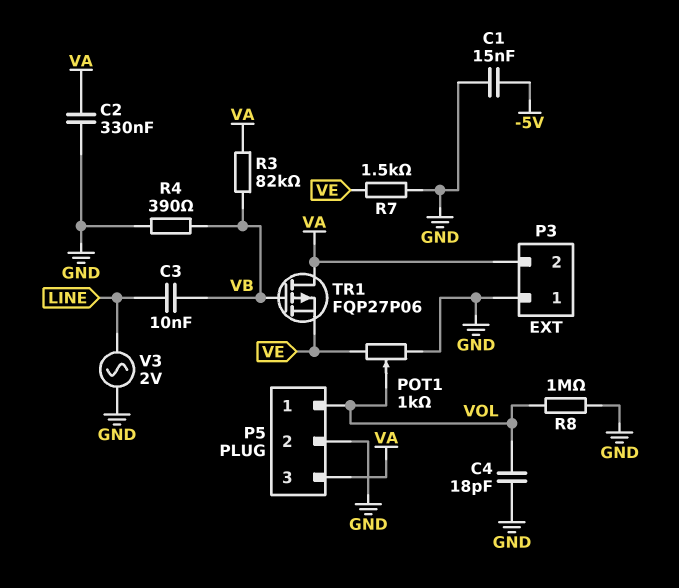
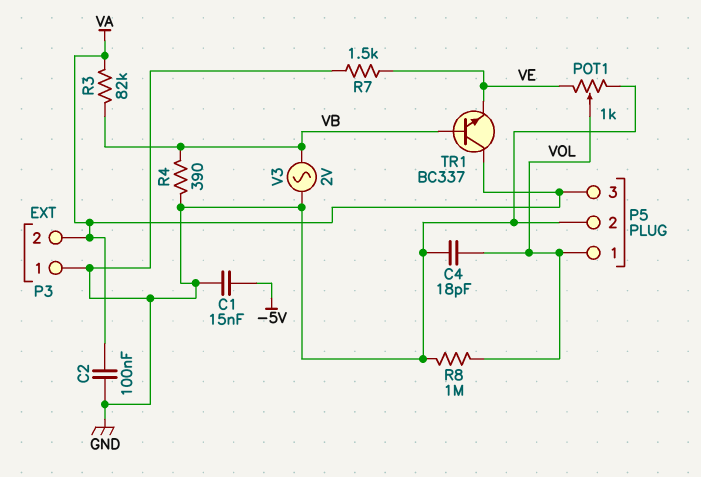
C2: 330nF (GND, VA) -> 100nF (GND, VA)
C3: 10nF (LINE, VB) -> none
TR1: PMOS FQP27P06 (G VB, D VA, S VE) -> NPN BC337 (B VB, C VA, E VE)
V3: AC 2V (GND, LINE) -> AC 2V (GND, VB)

